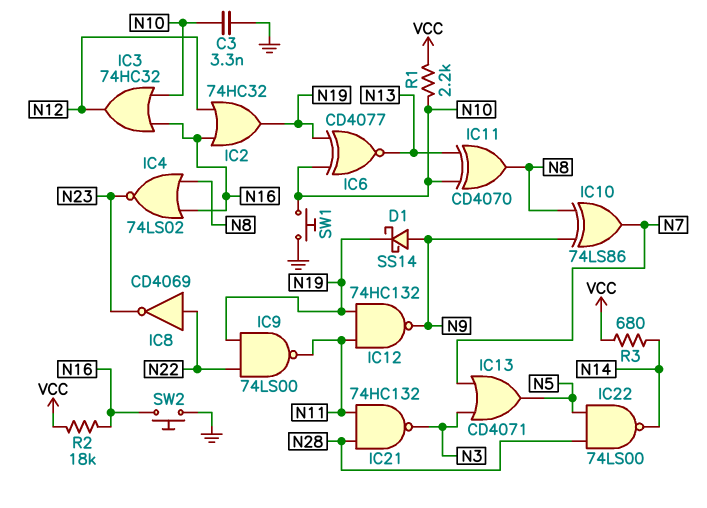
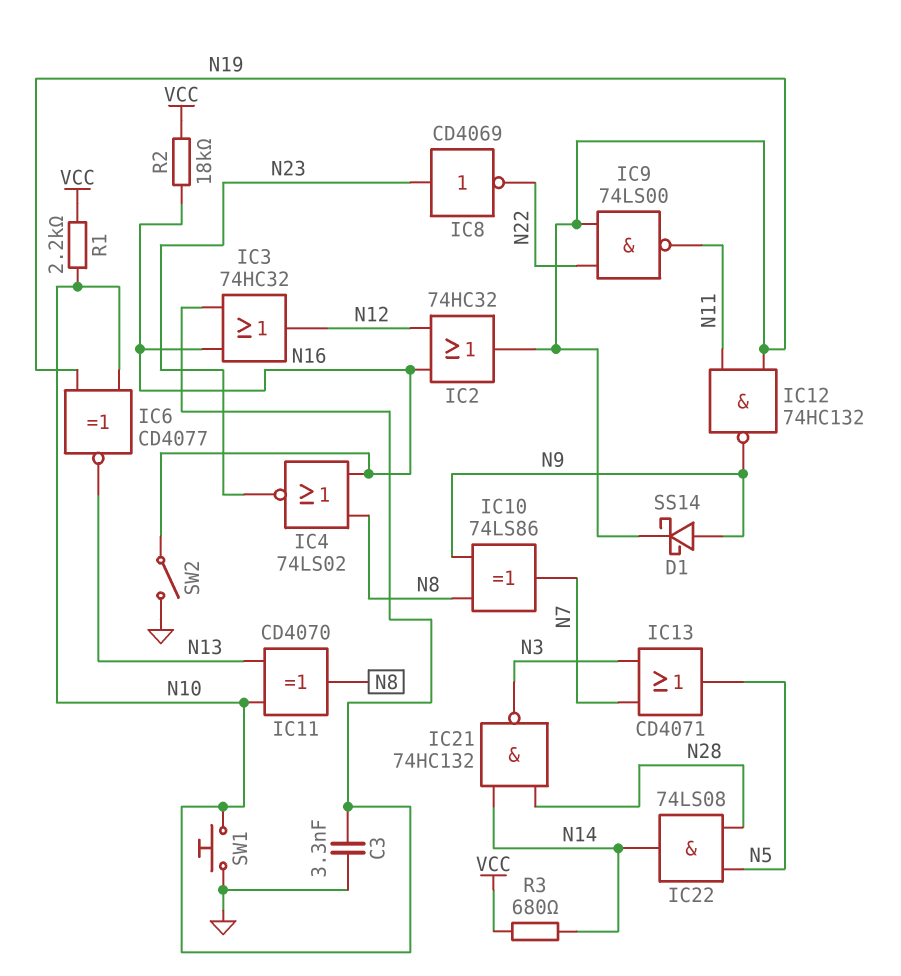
IC8: NOT CD4069 (in N22, out N23) -> NOT CD4069 (in N23, out N22)
IC21: NAND 74HC132 (in N11, in N28, out N3) -> NAND 74HC132 (in N14, in N28, out N3)
IC22: NAND 74LS00 (in N5, in N28, out N14) -> AND 74LS08 (in N5, in N28, out N14)
SW2: button (GND, N16) -> switch (GND, N16)

